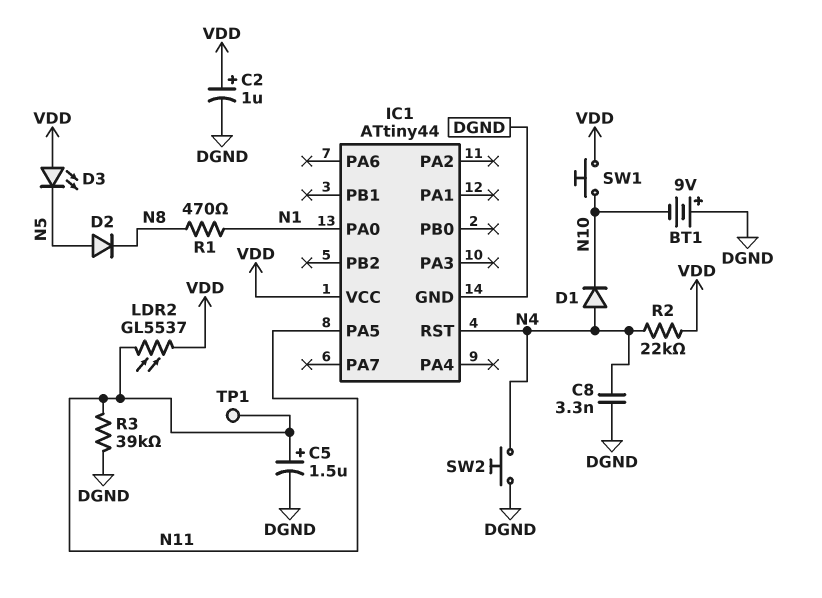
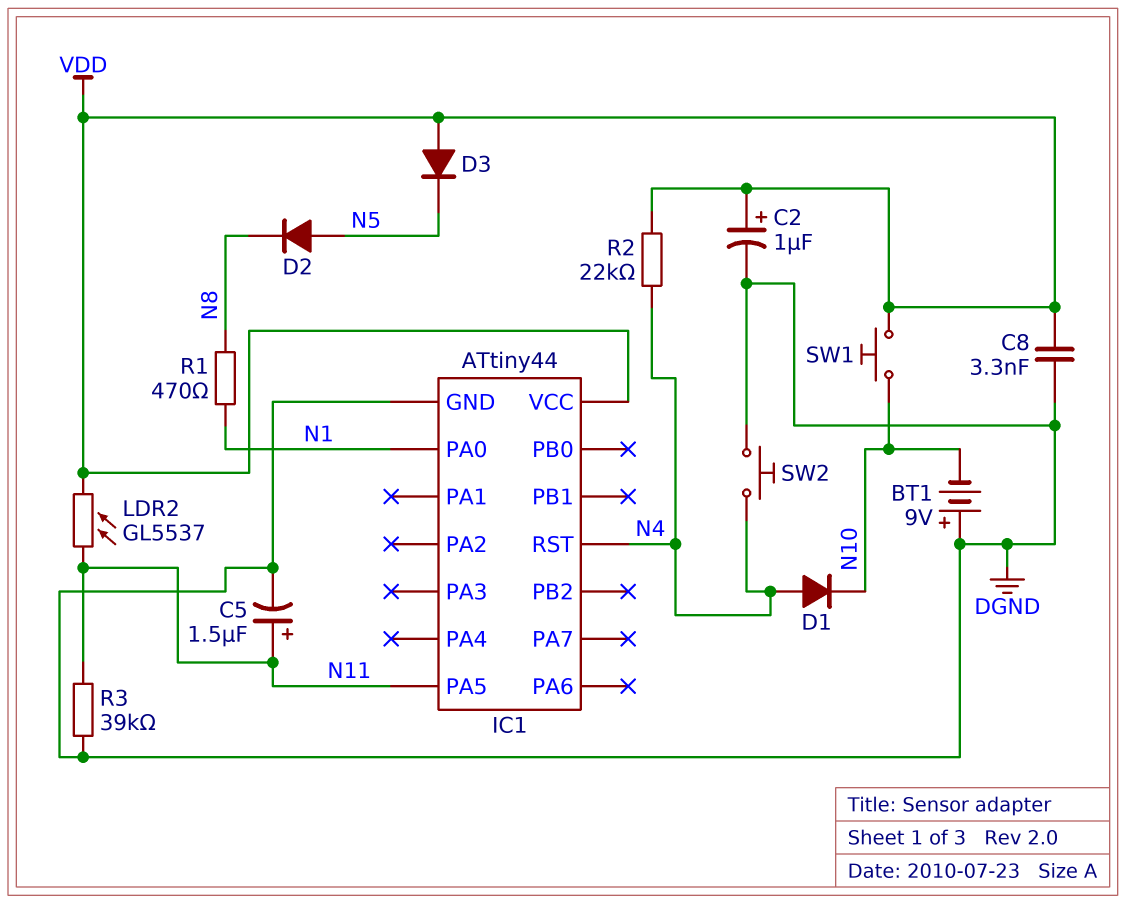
C8: 3.3nF (DGND, N4) -> 3.3nF (DGND, VDD)
D3: LED (A VDD, K N5) -> diode (A VDD, K N5)
TP1: test point (N11) -> none

